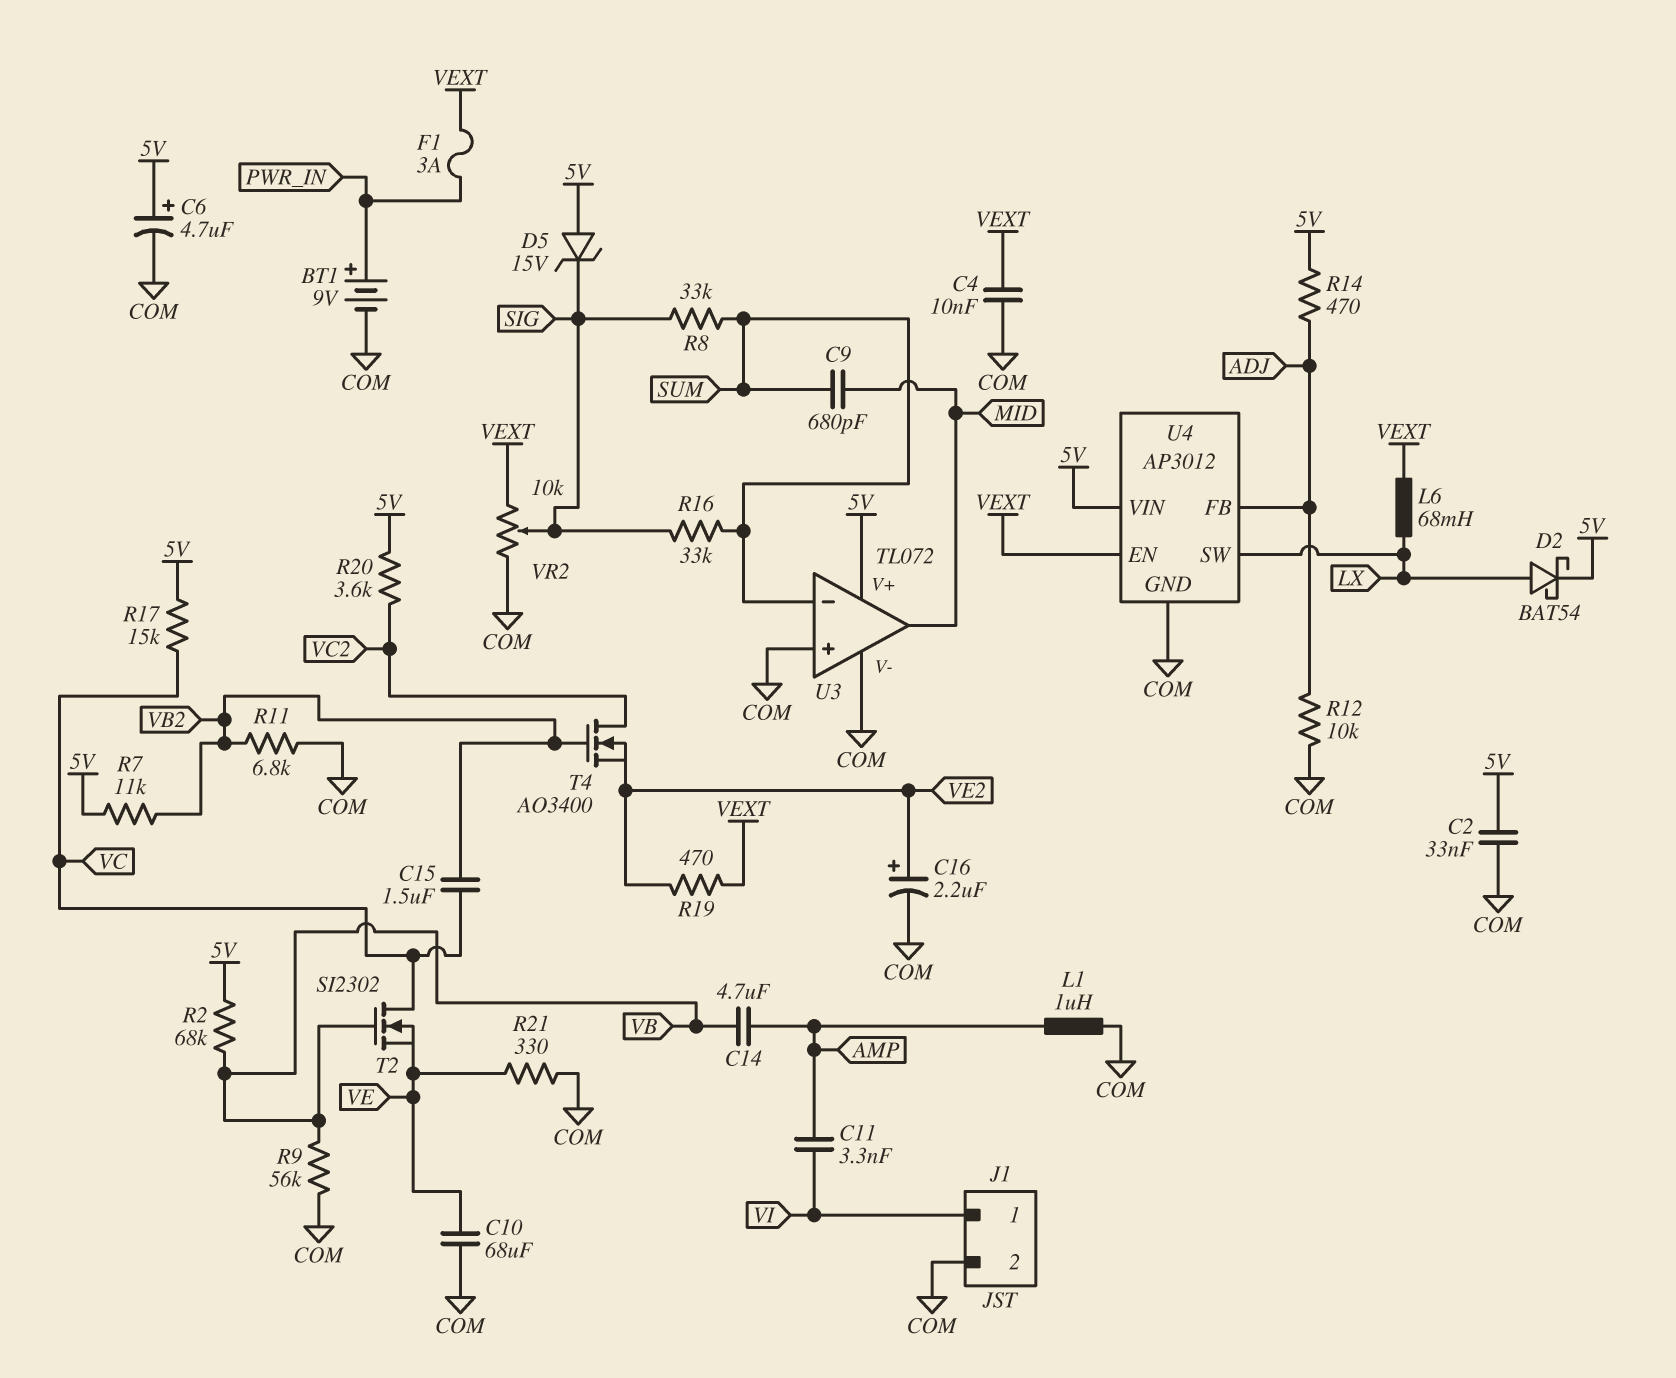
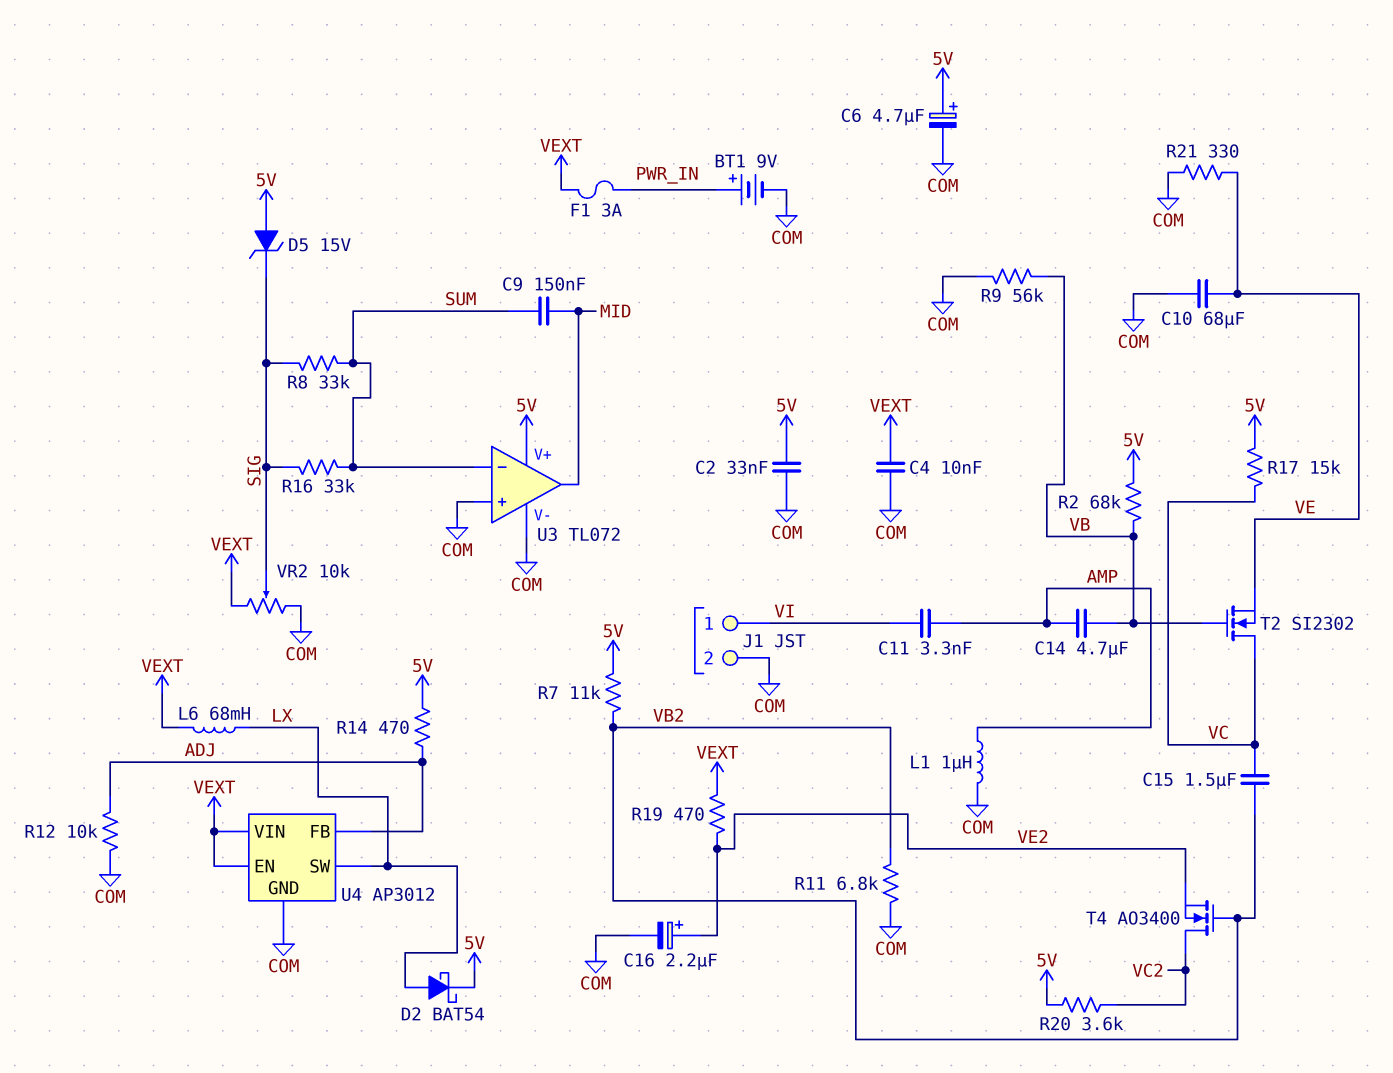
C9: 680pF (MID, SUM) -> 150nF (MID, SUM)
U4 pin VIN: 5V -> VEXT

